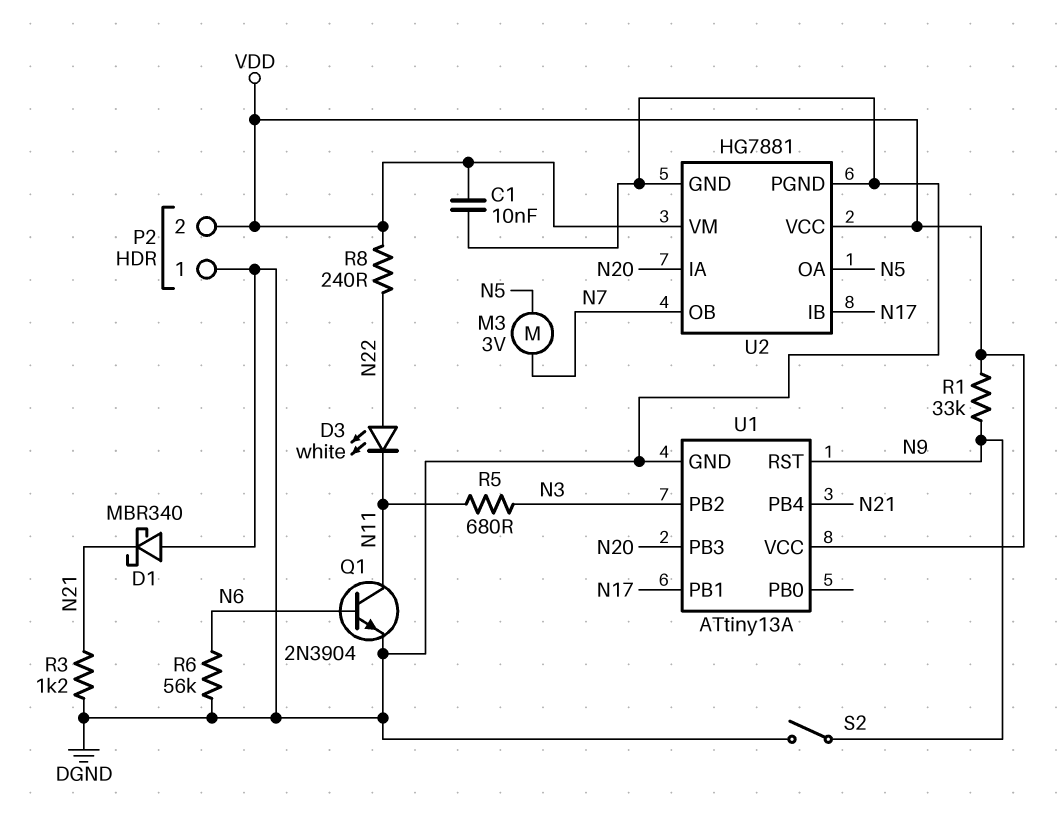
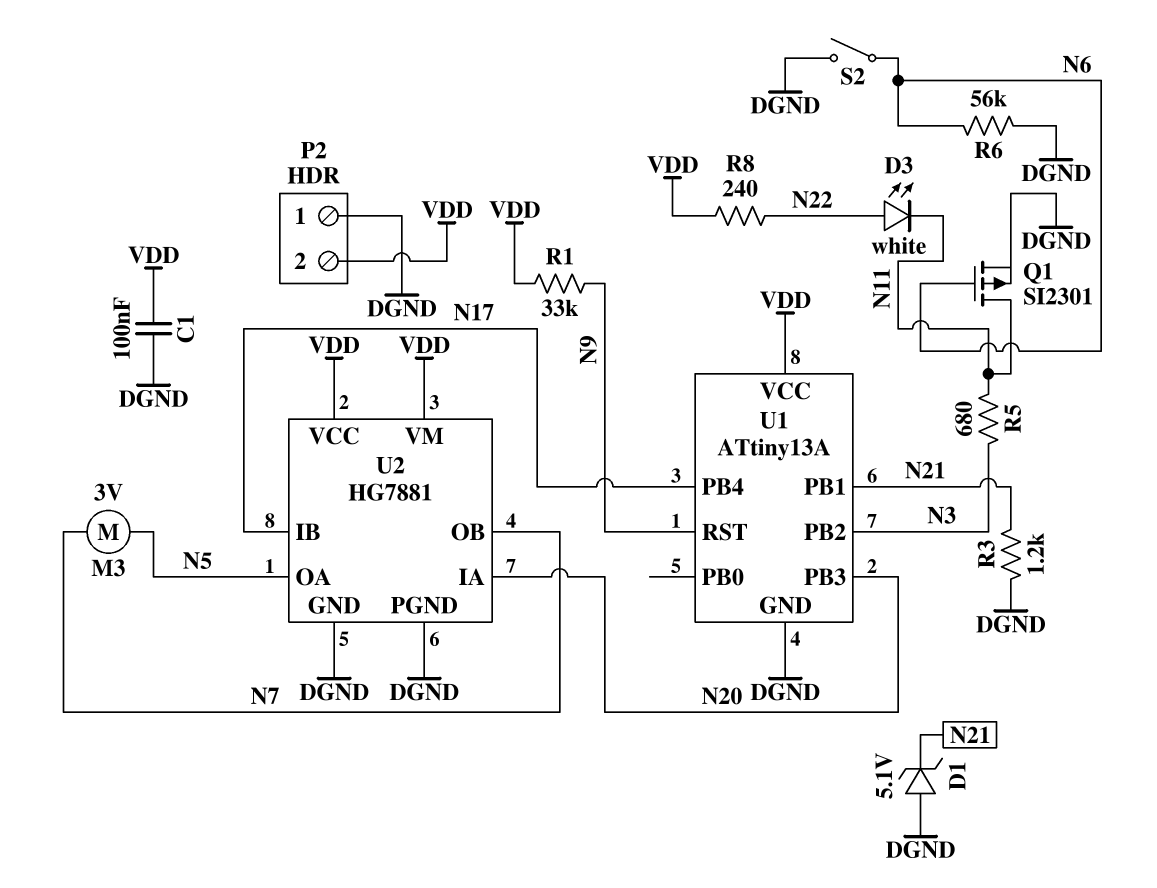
C1: 10nF (DGND, VDD) -> 100nF (DGND, VDD)
D1: schottky MBR340 (A DGND, K N21) -> zener 5.1V (A DGND, K N21)
Q1: NPN 2N3904 (B N6, C N11, E DGND) -> PMOS SI2301 (G N6, D N11, S DGND)
S2: switch (DGND, N9) -> switch (DGND, N6)
U1 pin PB1: N17 -> N21
U1 pin PB4: N21 -> N17

